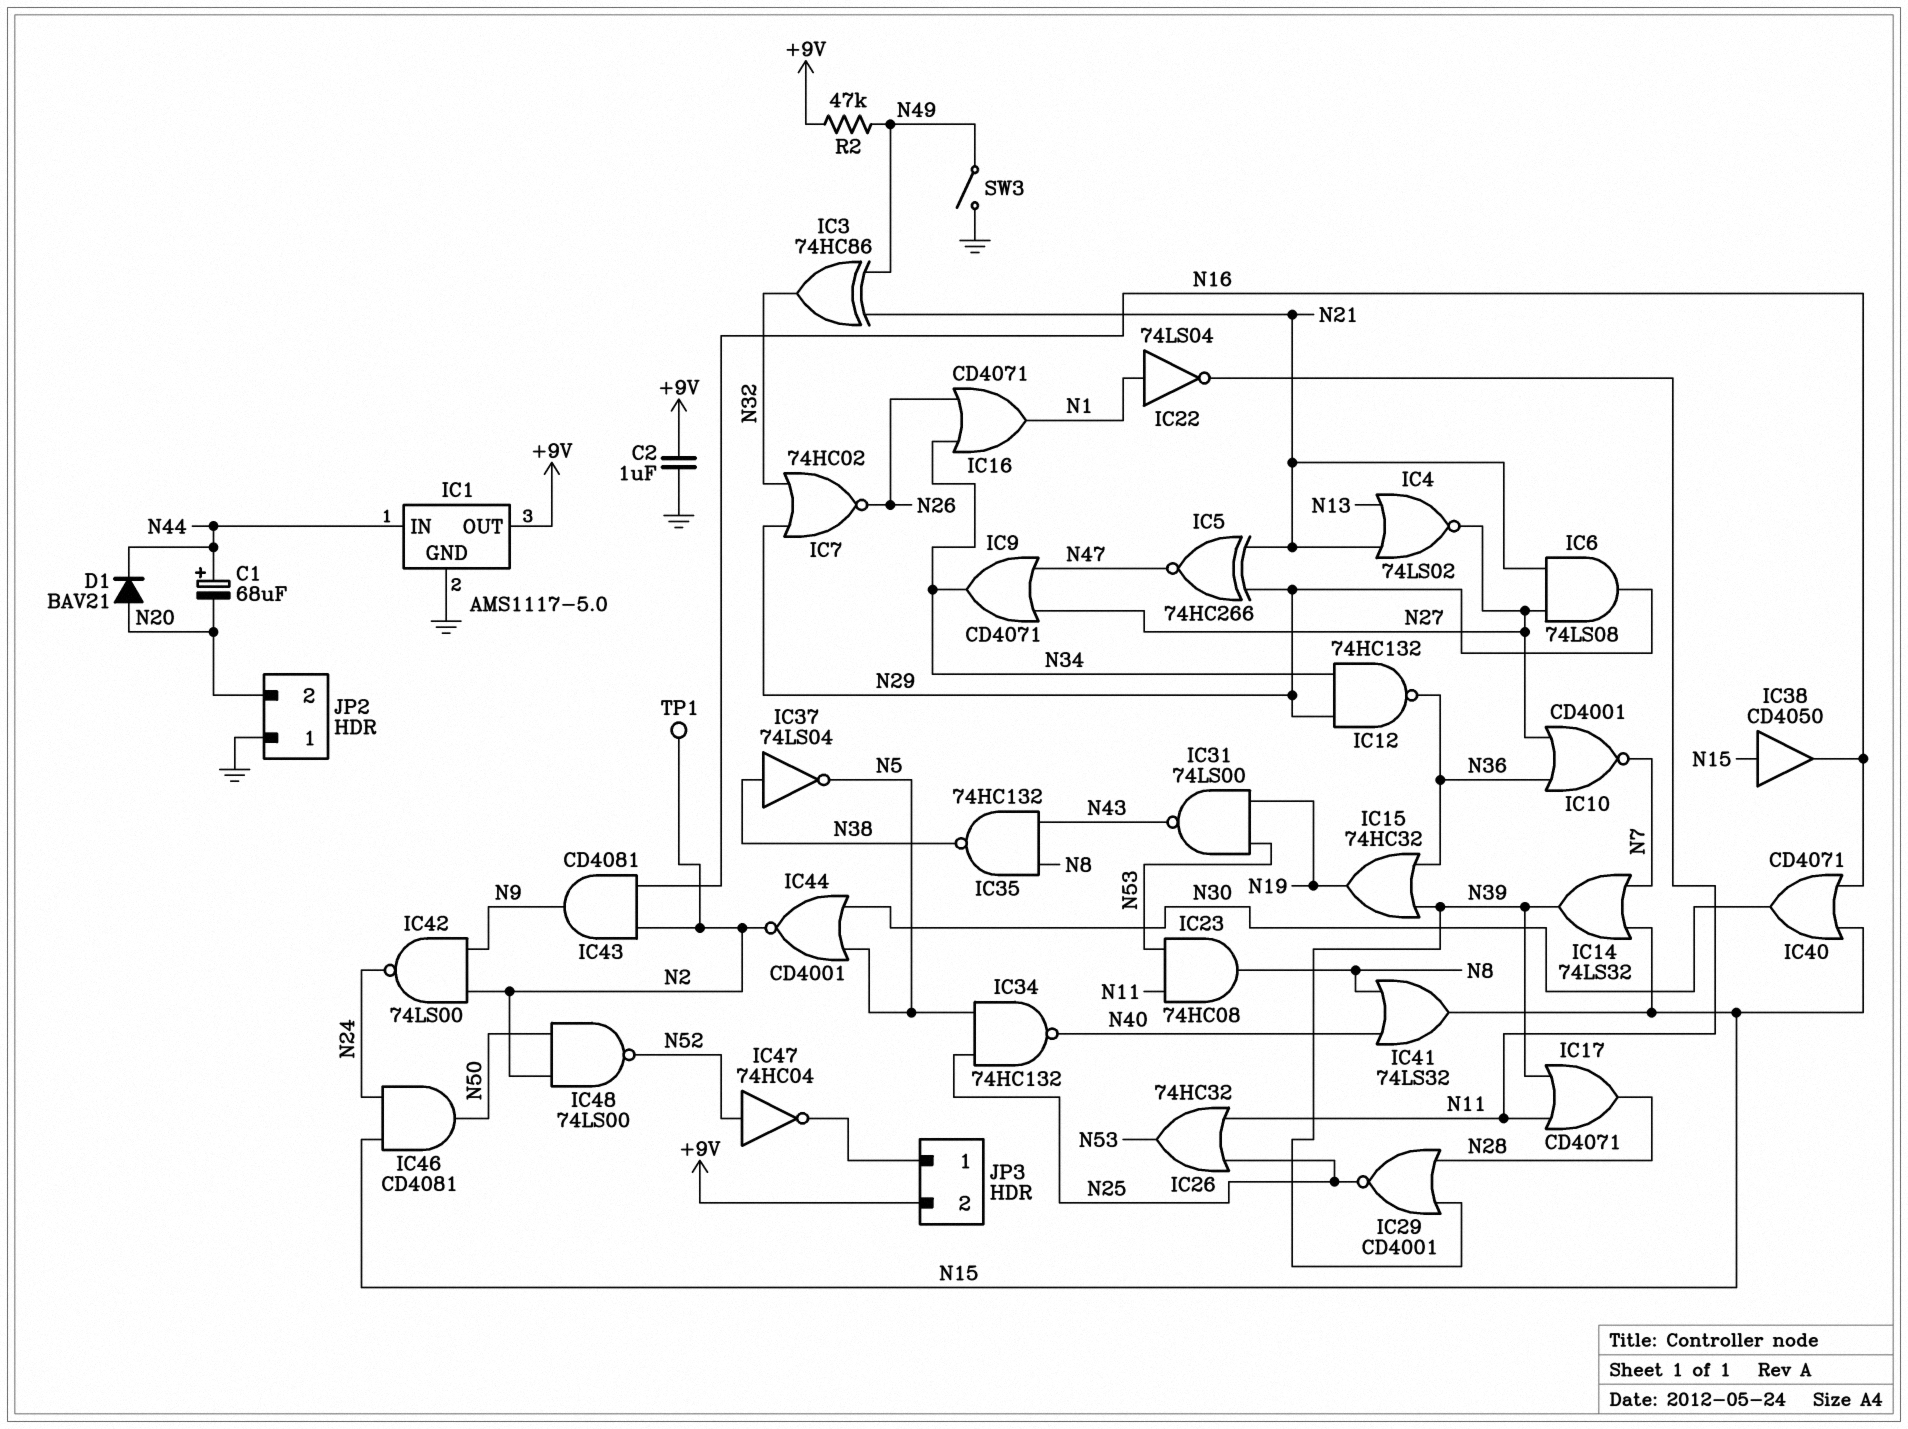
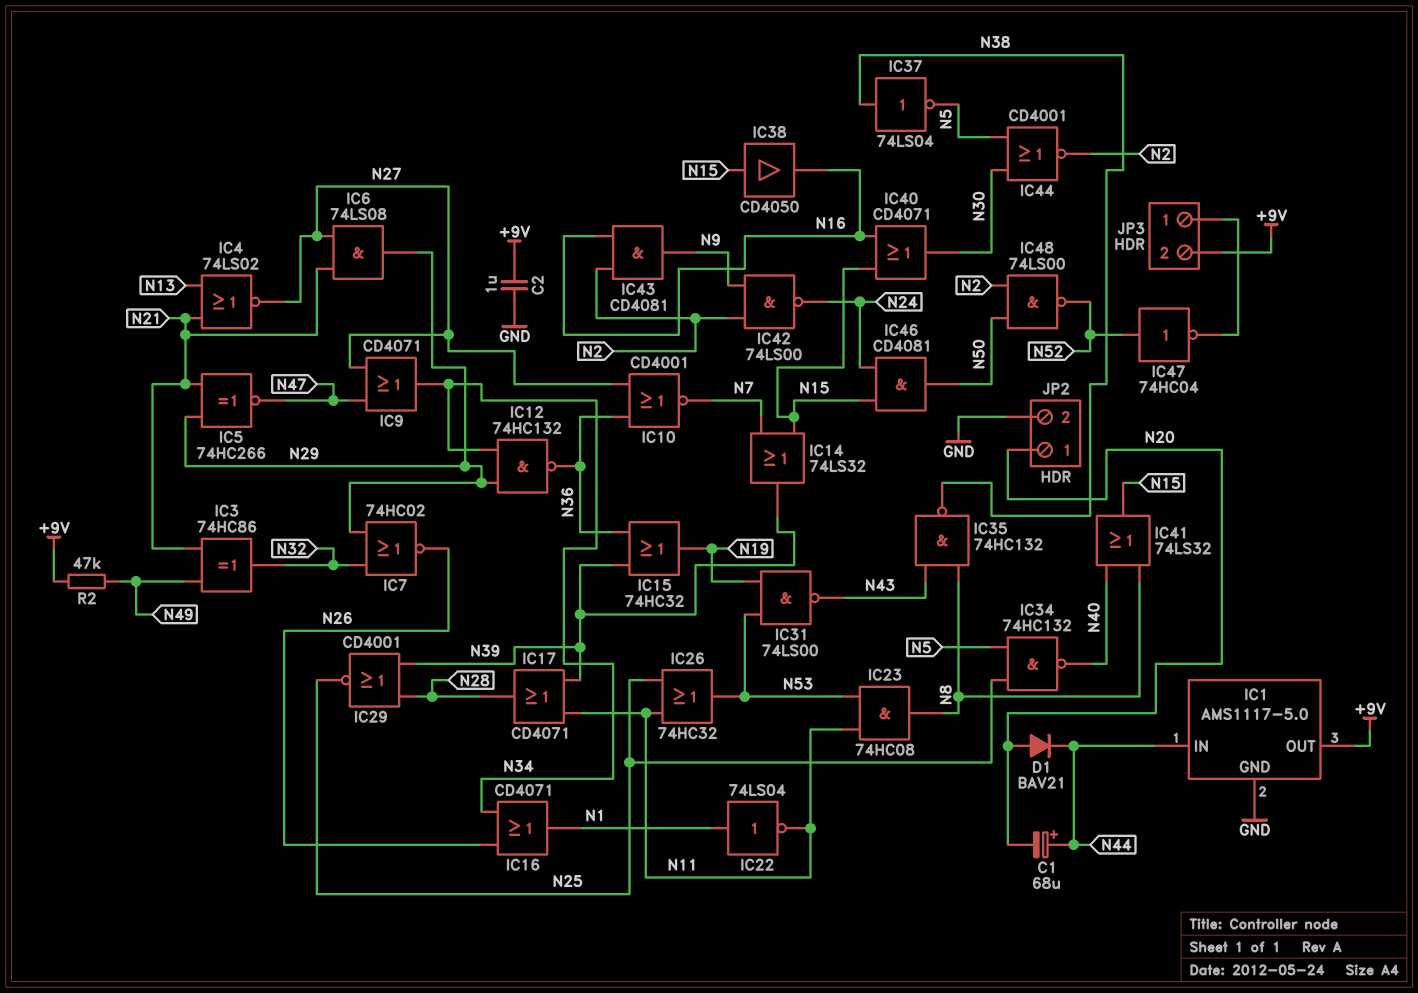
JP2 pin 1: GND -> N20
JP2 pin 2: N20 -> GND
SW3: switch (GND, N49) -> none
TP1: test point (N2) -> none

